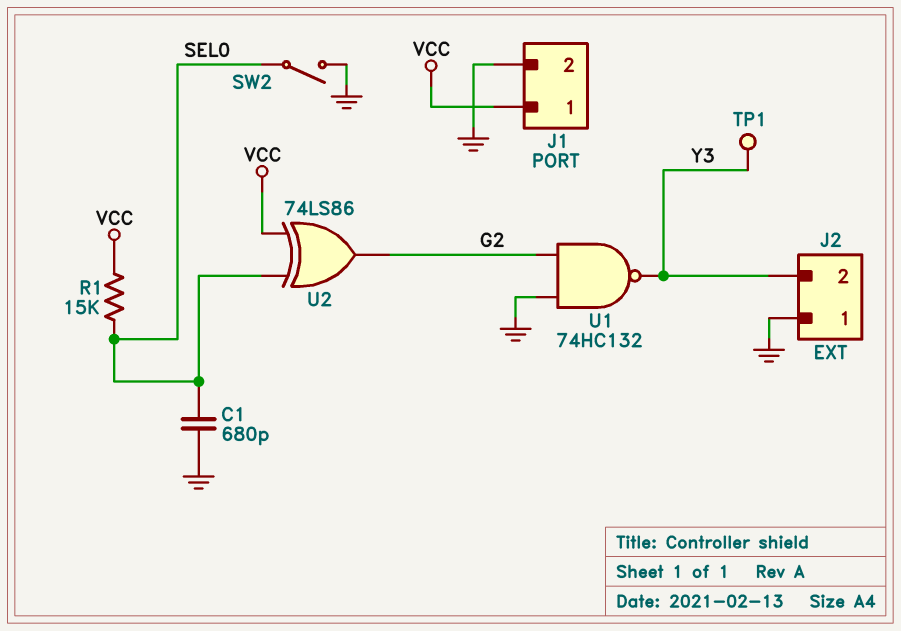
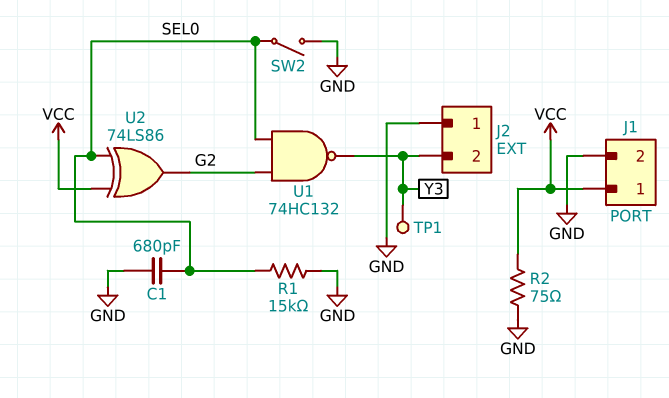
R1: 15k (SEL0, VCC) -> 15k (GND, SEL0)
R2: none -> 75 (GND, VCC)
U1: NAND 74HC132 (in G2, in GND, out Y3) -> NAND 74HC132 (in G2, in SEL0, out Y3)

